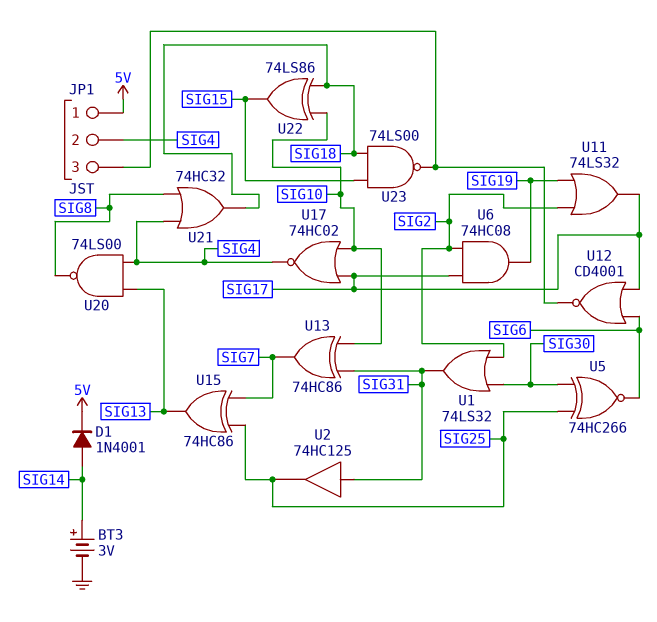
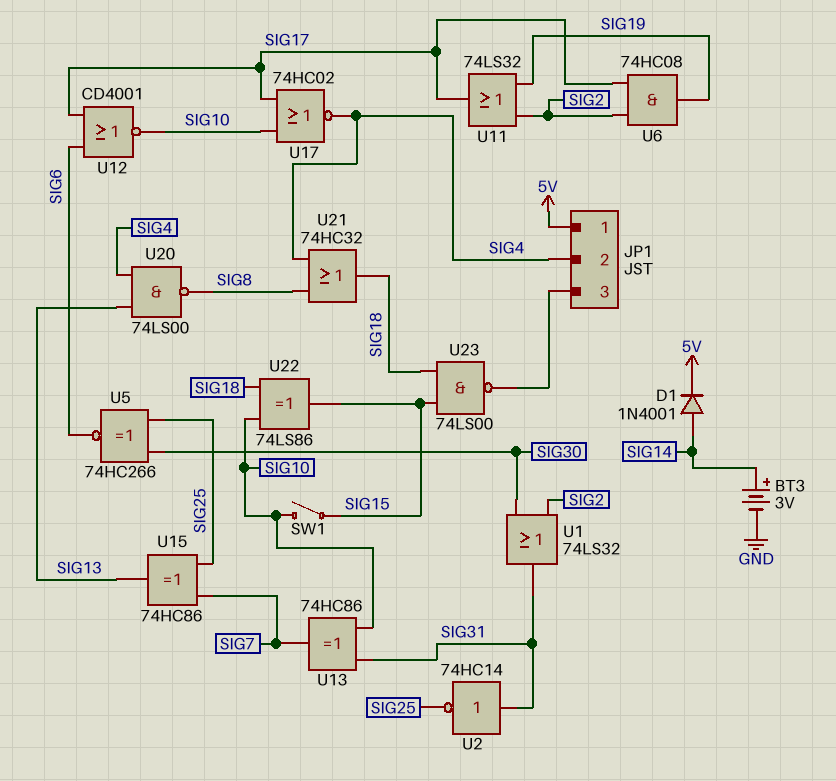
SW1: none -> switch (SIG10, SIG15)
U2: buffer 74HC125 (in SIG31, out SIG25) -> NOT 74HC14 (in SIG31, out SIG25)
U12: NOR CD4001 (in SIG6, in SIG17, out JP1/3) -> NOR CD4001 (in SIG6, in SIG17, out SIG10)

